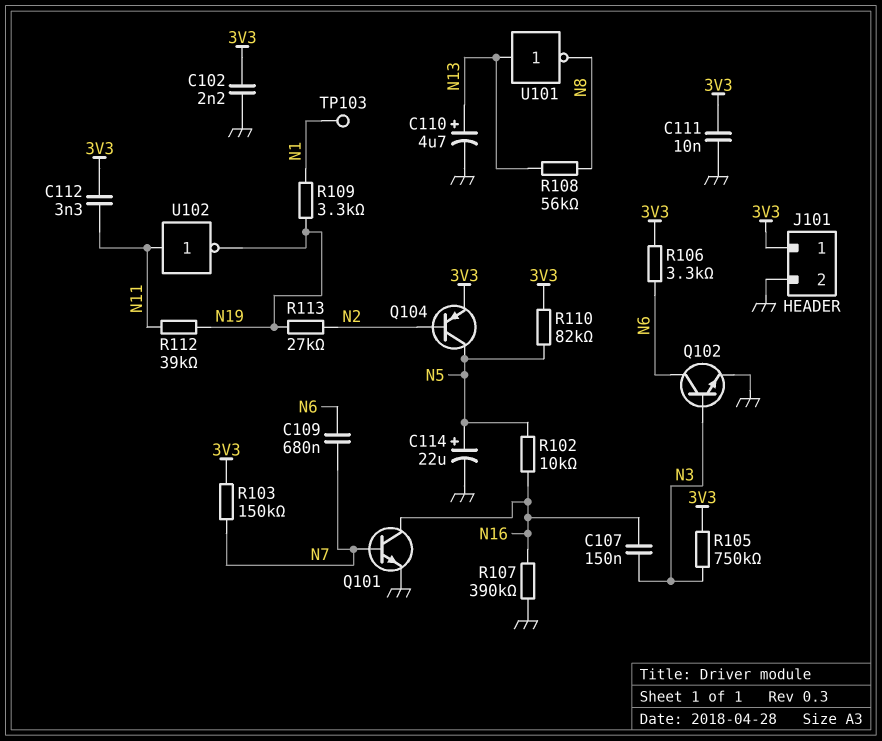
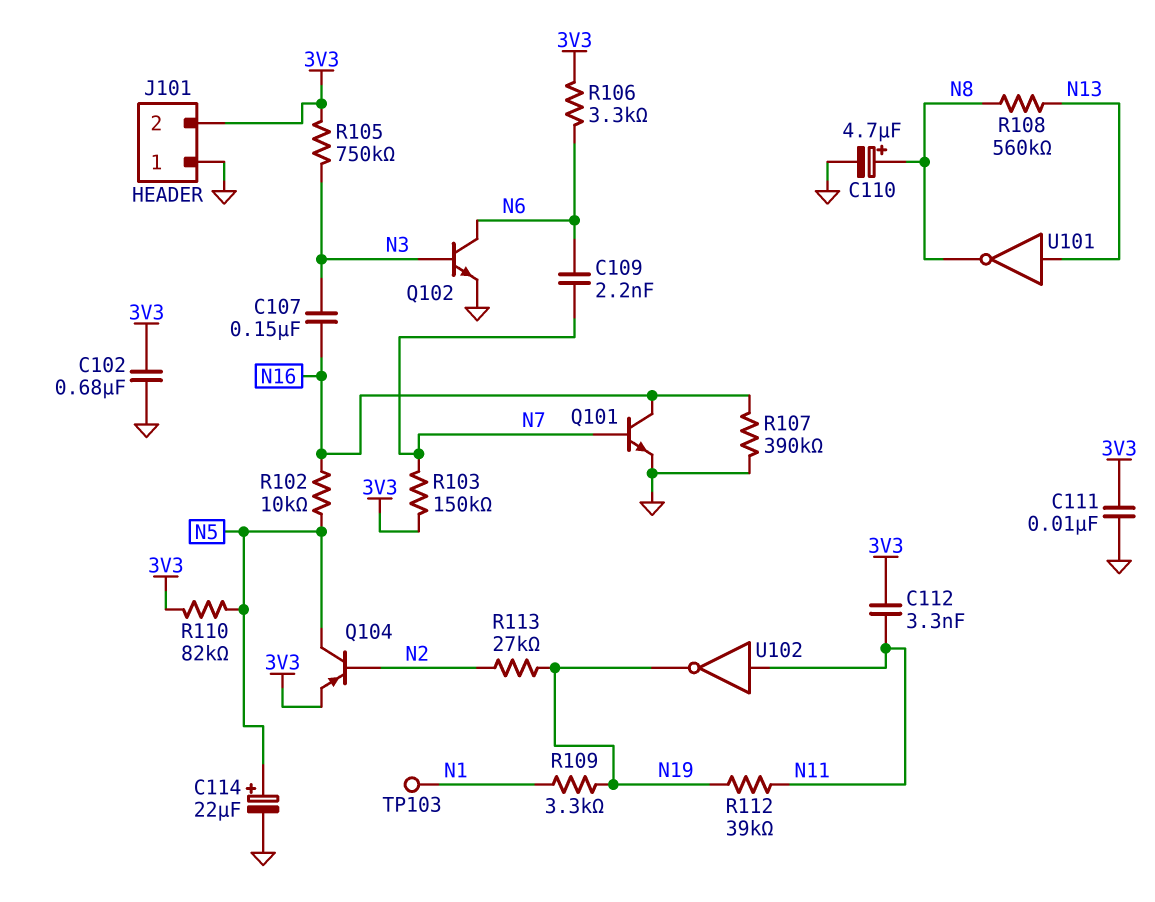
C102: 2.2nF (3V3, GND) -> 680nF (3V3, GND)
C109: 680nF (N6, N7) -> 2.2nF (N6, N7)
C110: 4.7uF (plus N13, minus GND) -> 4.7uF (plus N8, minus GND)
J101 pin 1: 3V3 -> GND
J101 pin 2: GND -> 3V3
R108: 56k (N8, N13) -> 560k (N8, N13)

